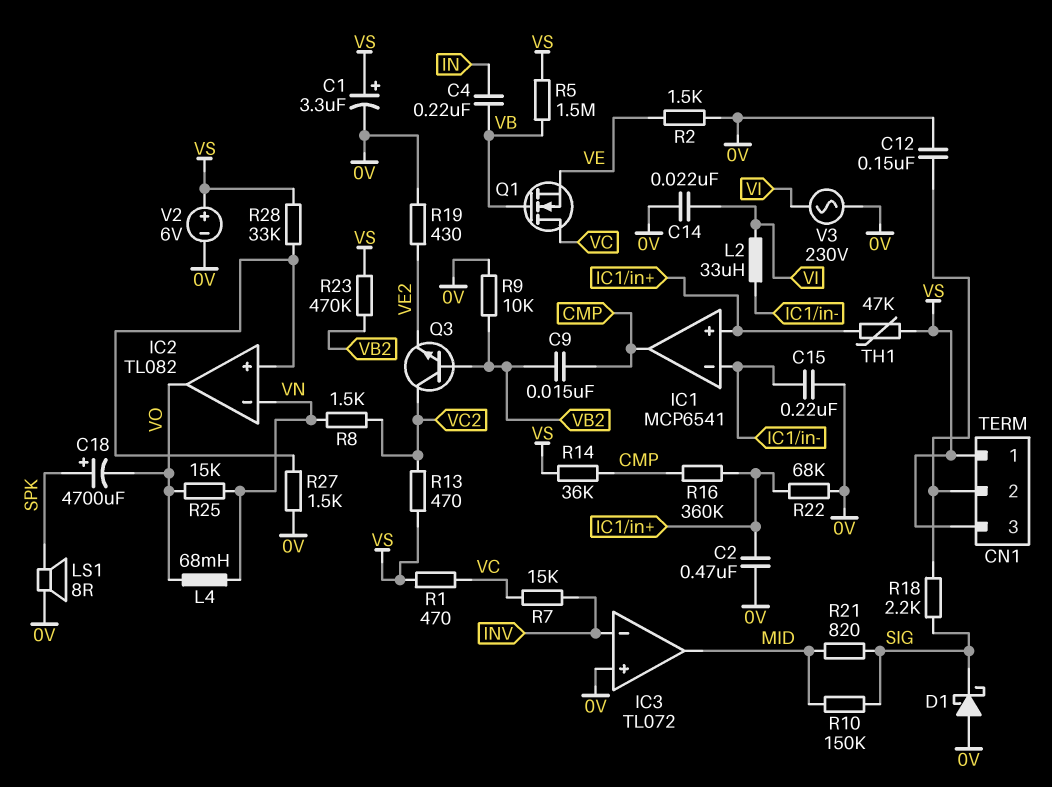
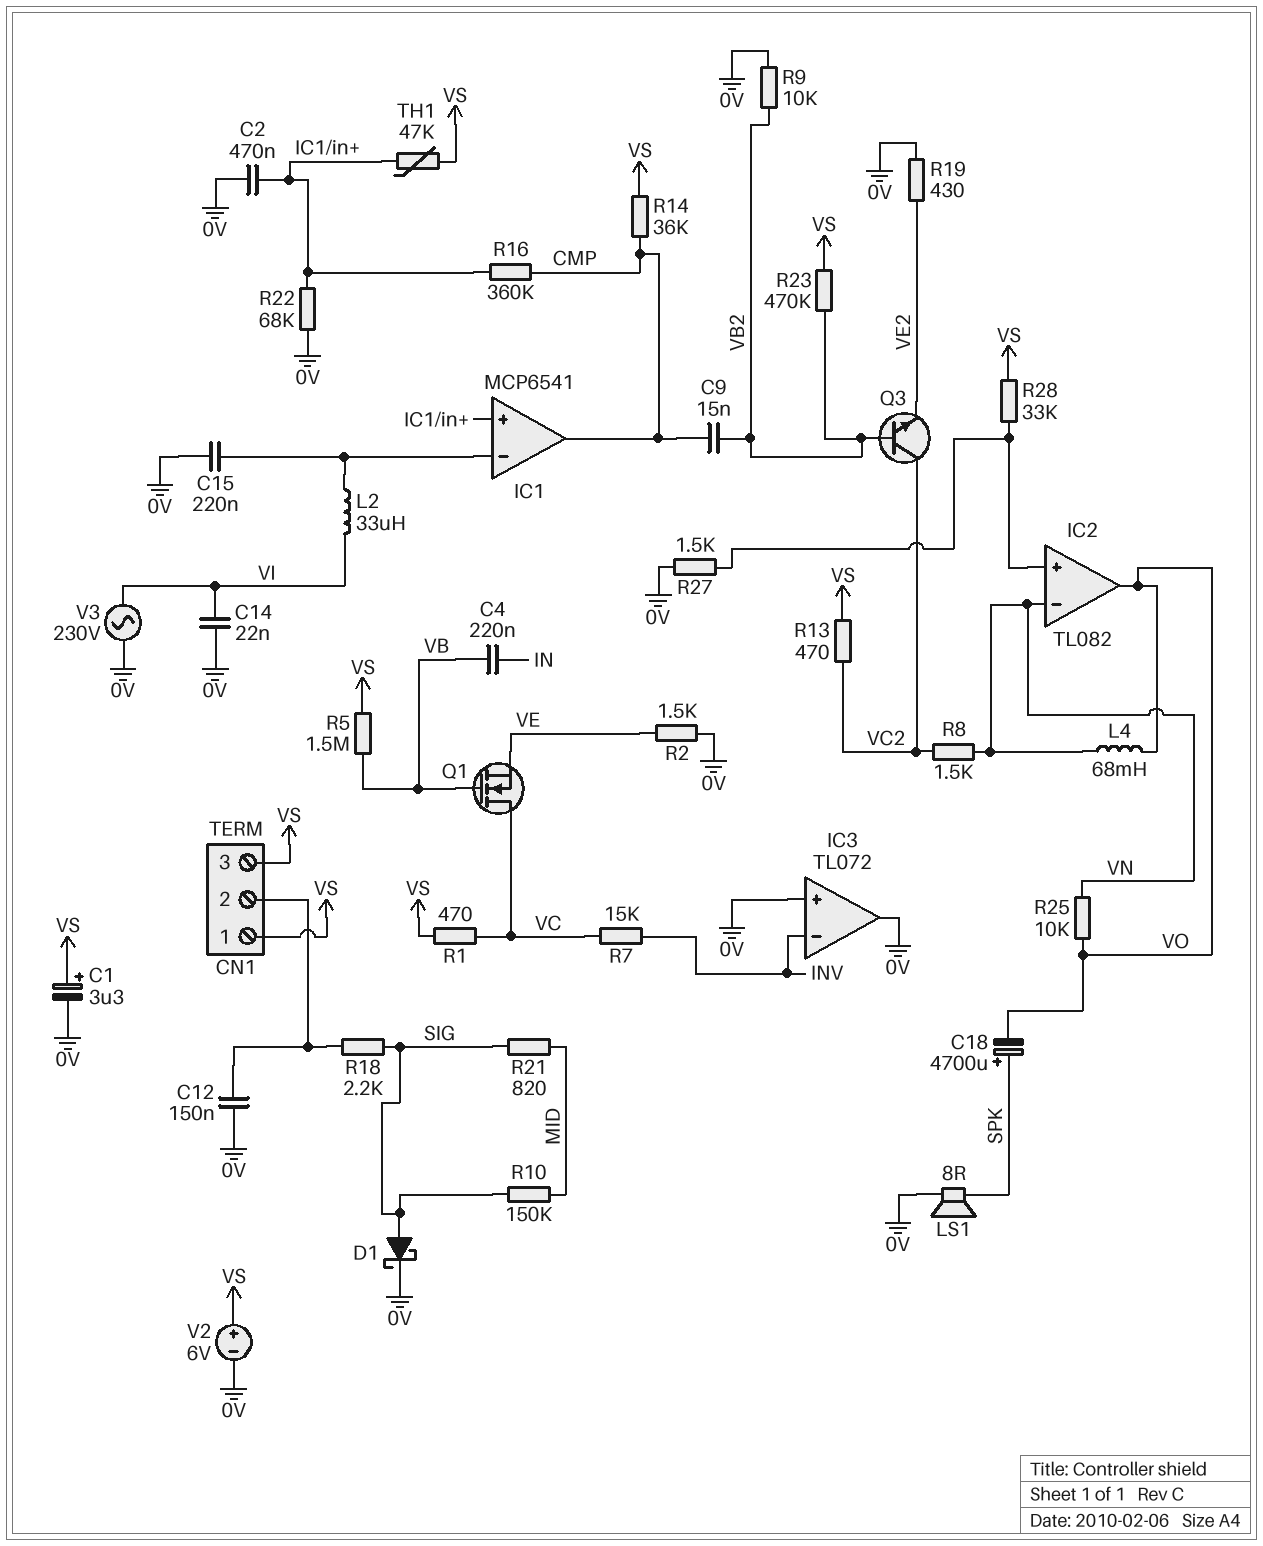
D1: schottky (A 0V, K SIG) -> schottky (A SIG, K 0V)
IC3 pin out: MID -> 0V
R25: 15k (VN, VO) -> 10k (VN, VO)

